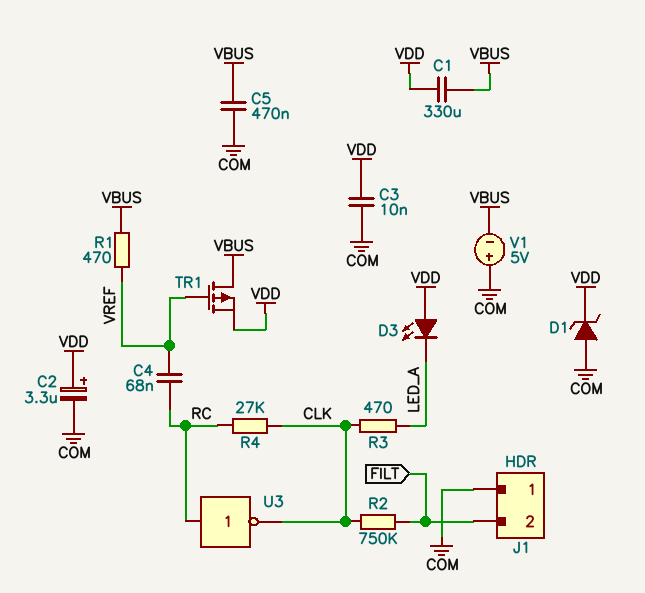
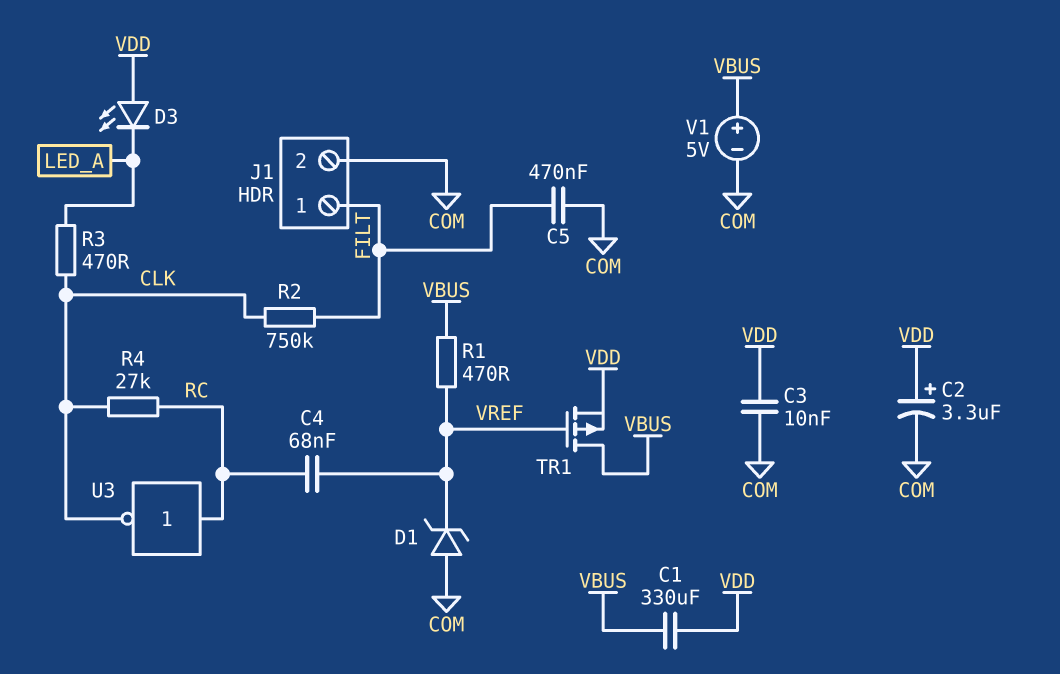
C5: 470nF (COM, VBUS) -> 470nF (COM, FILT)
D1: zener (A COM, K VDD) -> zener (A COM, K VREF)
J1 pin 1: COM -> FILT
J1 pin 2: FILT -> COM
V1: 5V (plus COM, minus VBUS) -> 5V (plus VBUS, minus COM)

